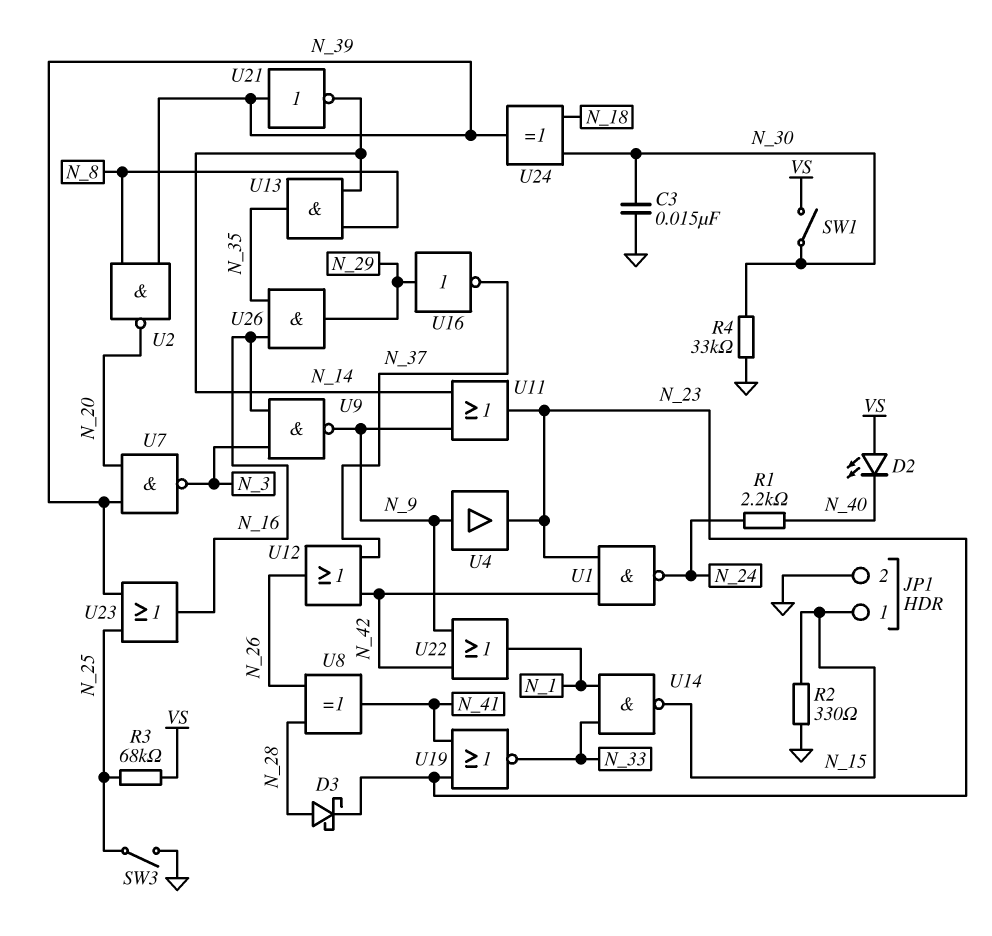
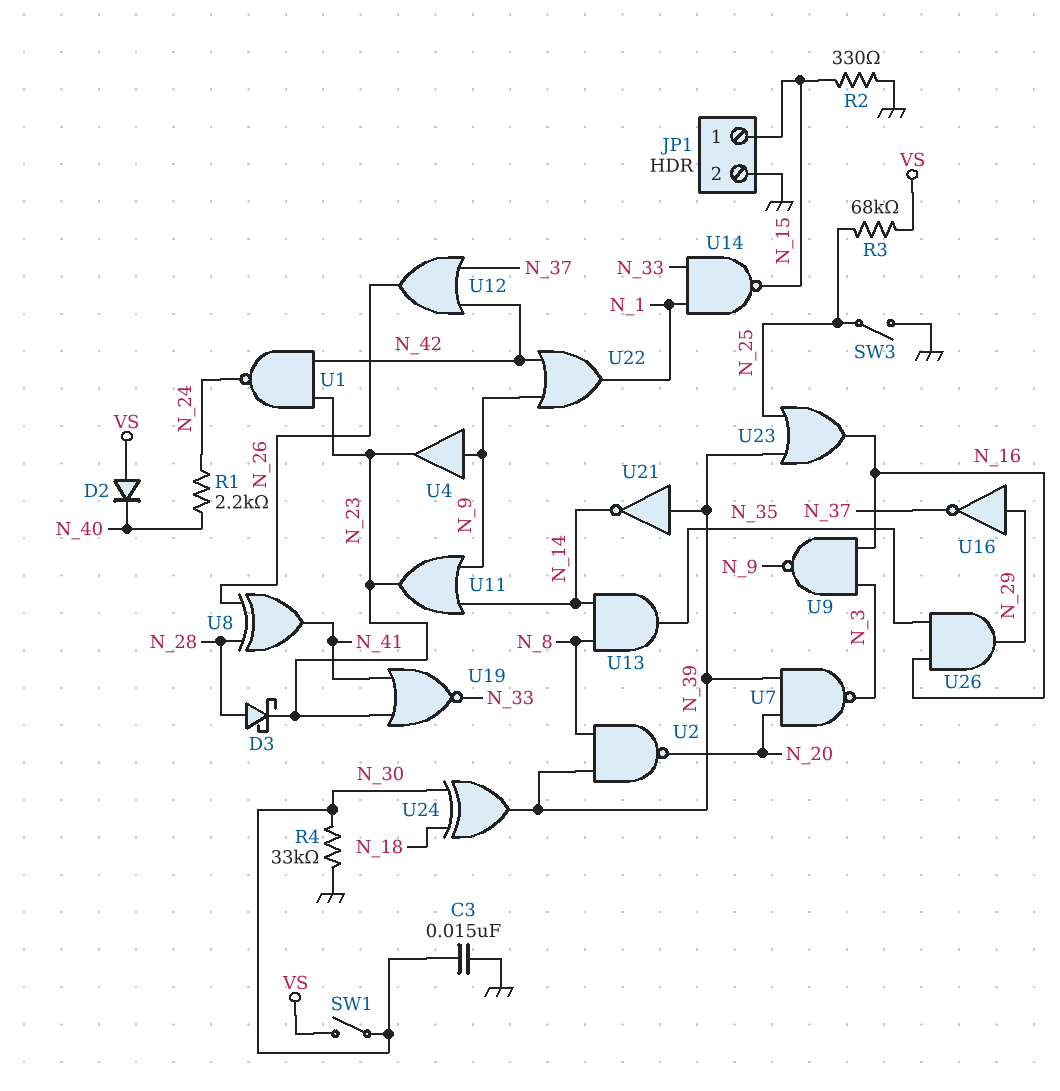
D2: LED (A VS, K N_40) -> diode (A VS, K N_40)

